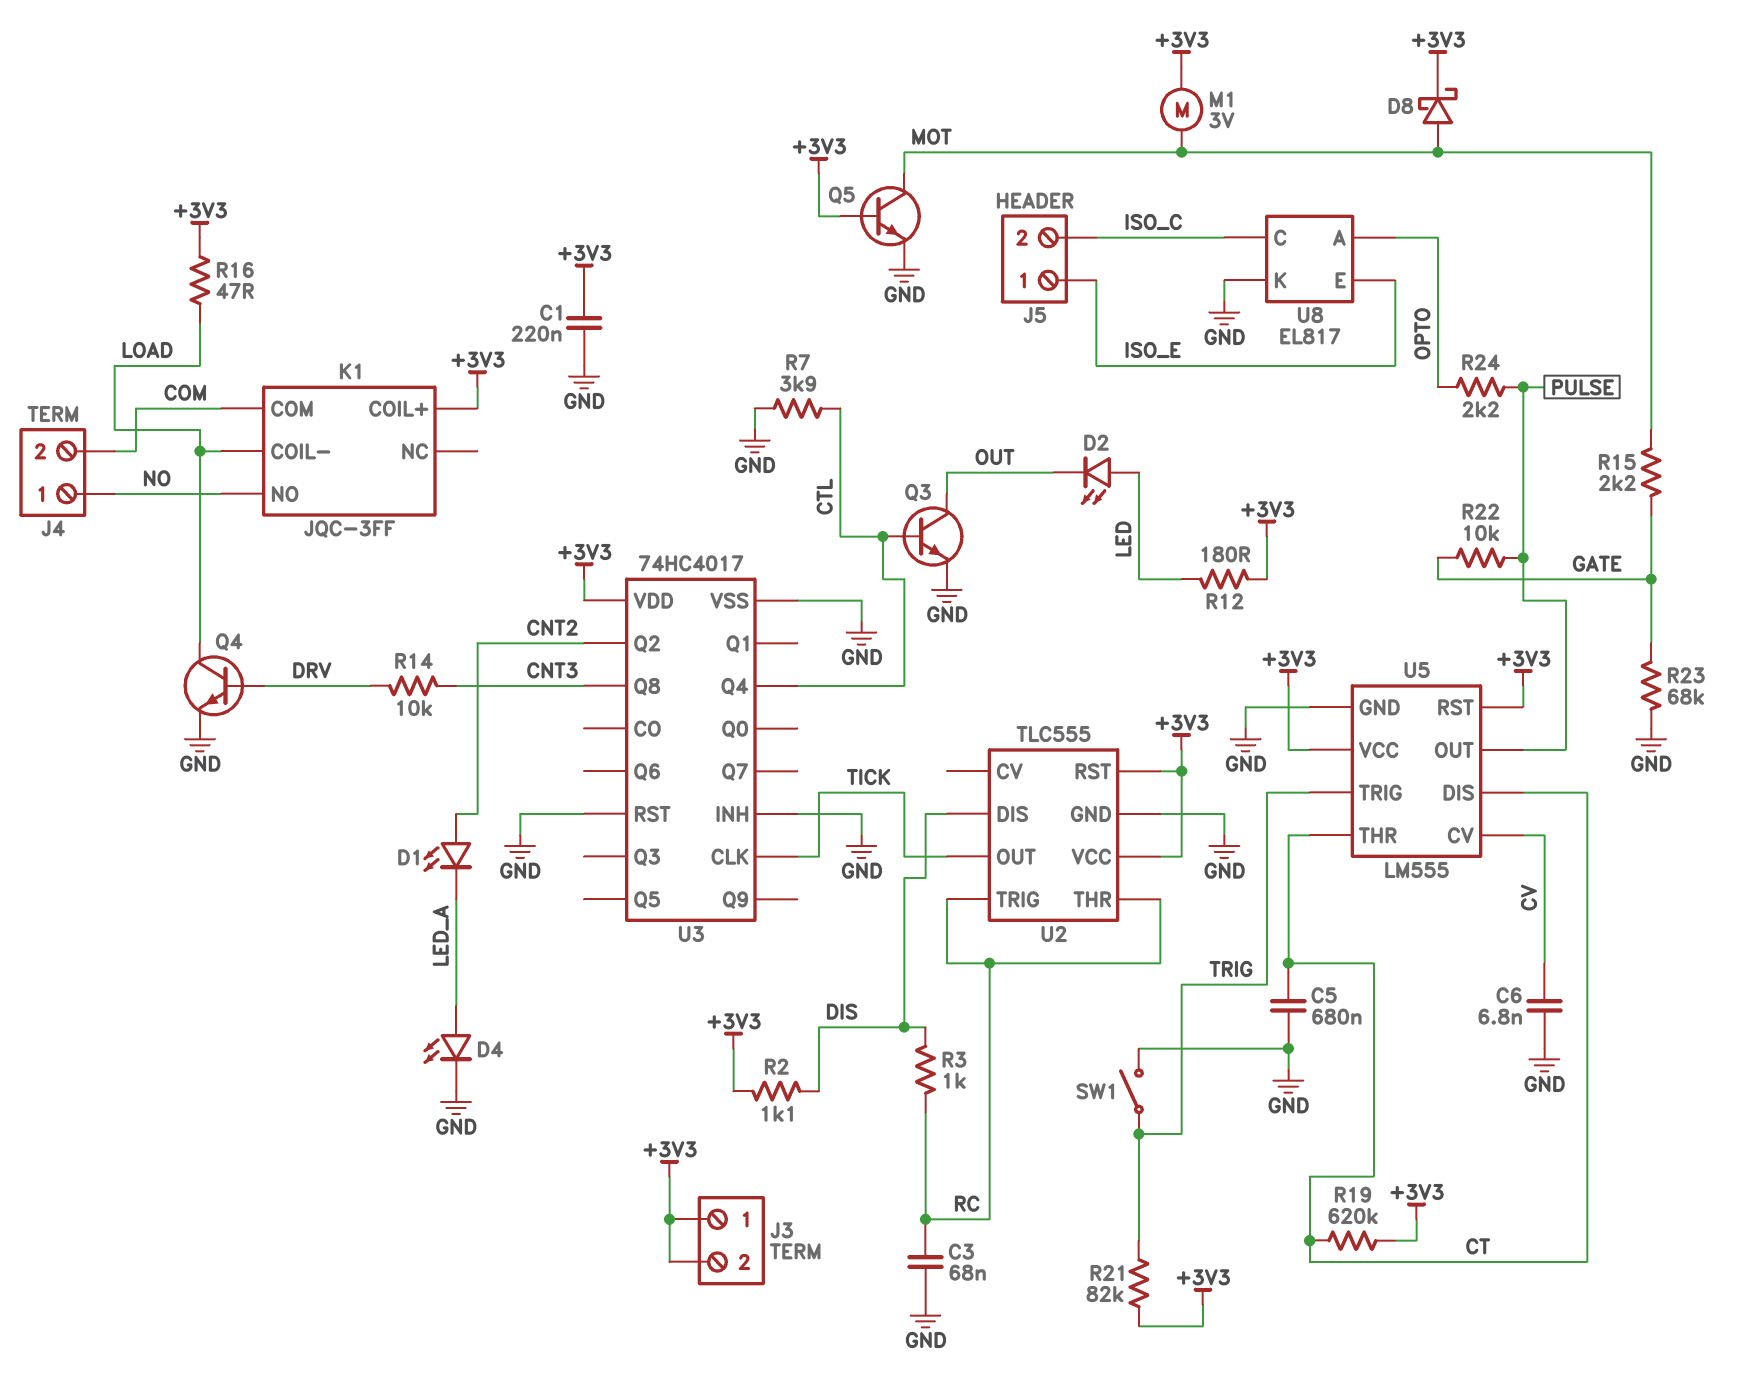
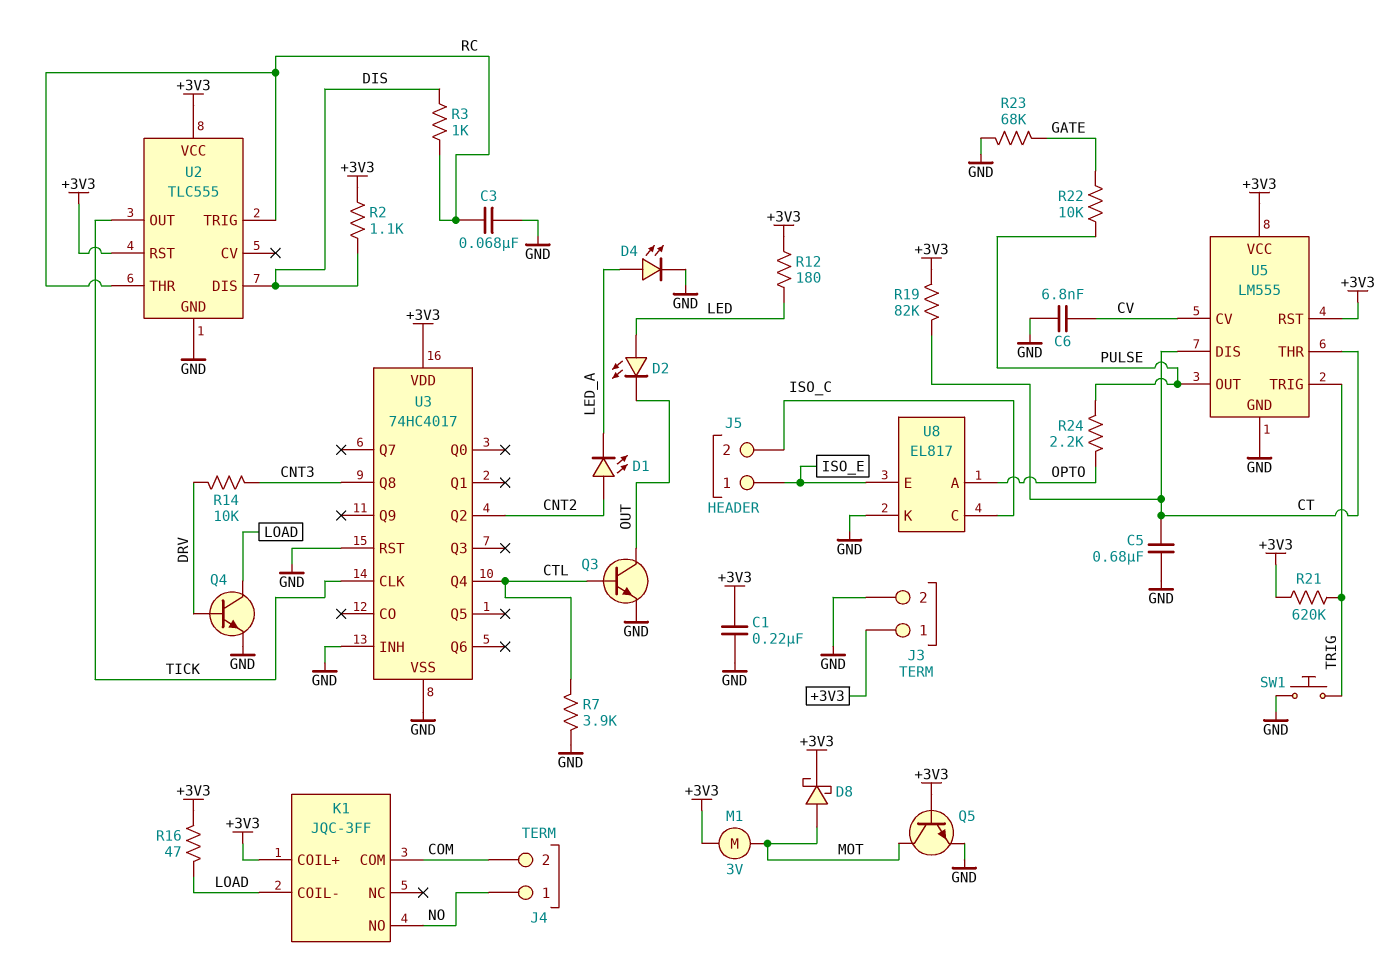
J3 pin 2: +3V3 -> GND
R15: 2.2k (GATE, MOT) -> none
R19: 620k (+3V3, CT) -> 82k (+3V3, CT)
R21: 82k (+3V3, TRIG) -> 620k (+3V3, TRIG)
SW1: switch (GND, TRIG) -> button (GND, TRIG)

